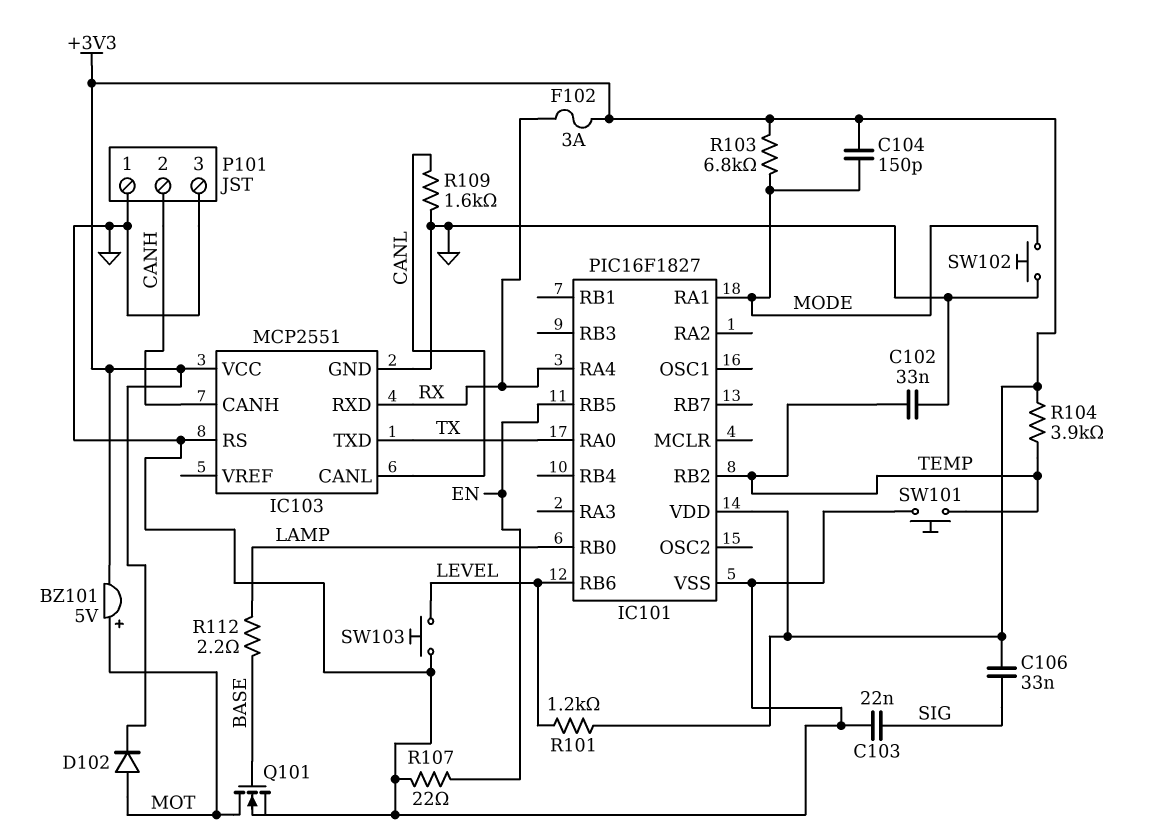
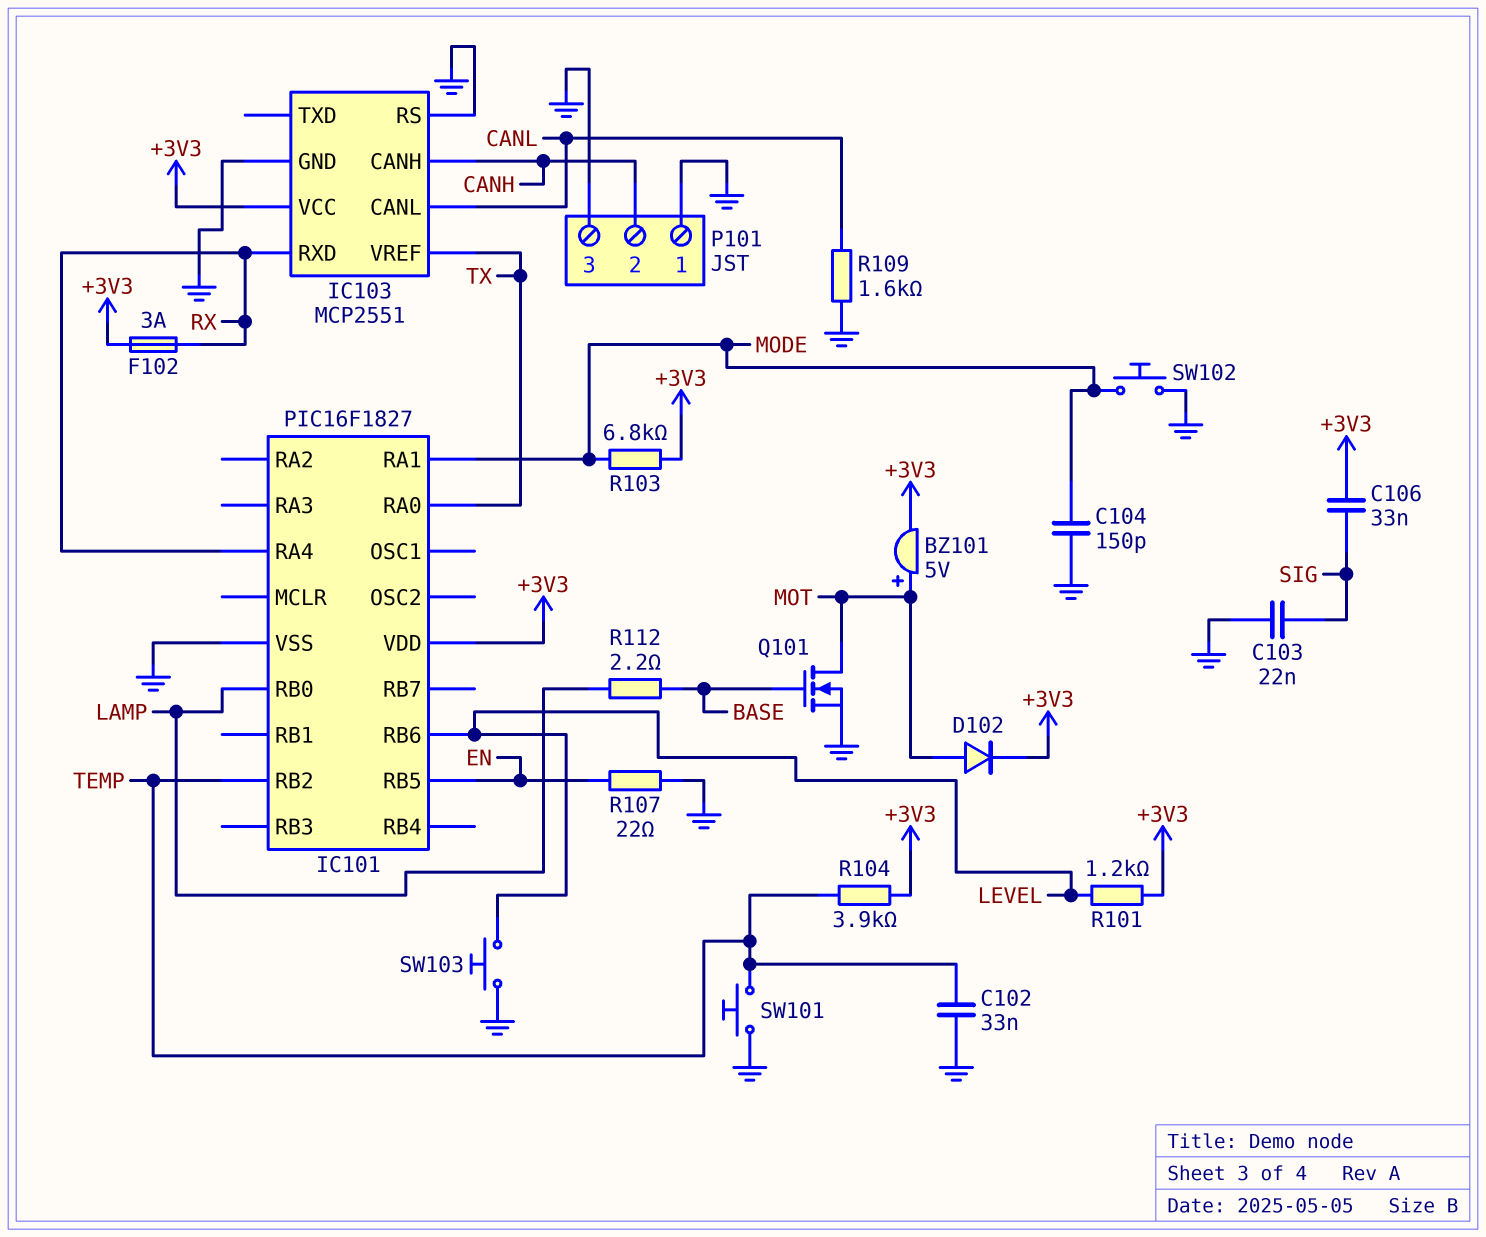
C104: 150pF (+3V3, MODE) -> 150pF (GND, MODE)
IC103 pin TXD: TX -> none
IC103 pin VREF: none -> TX

